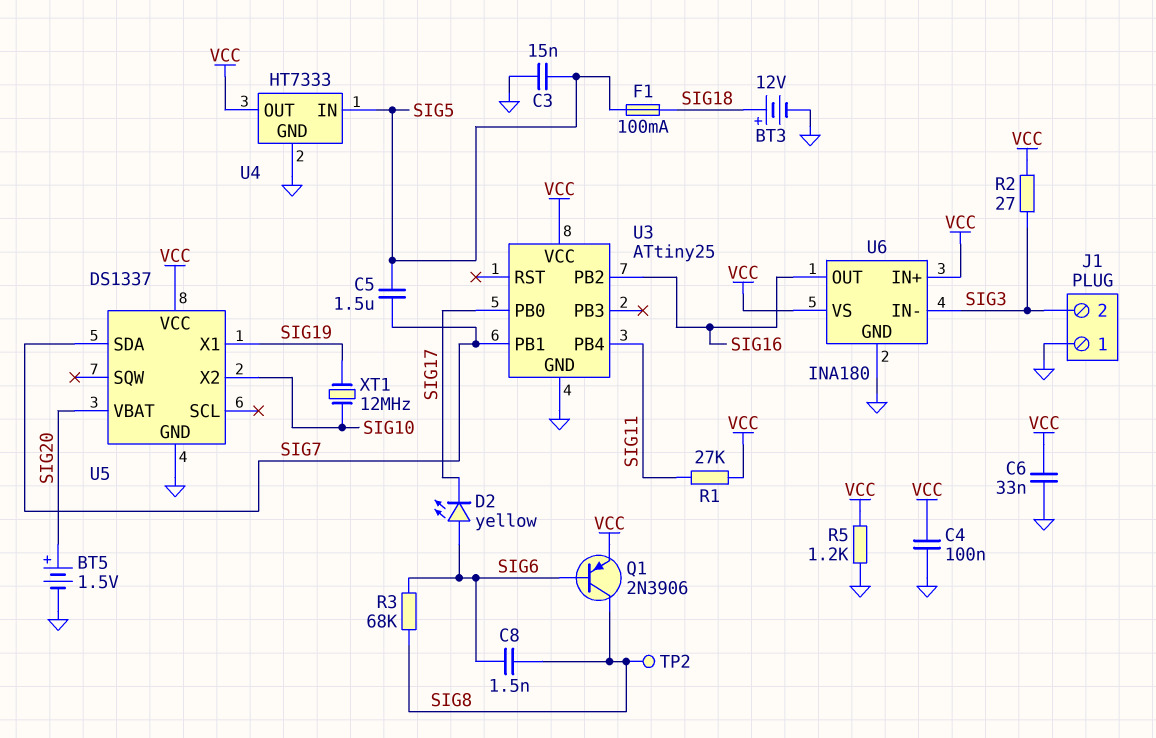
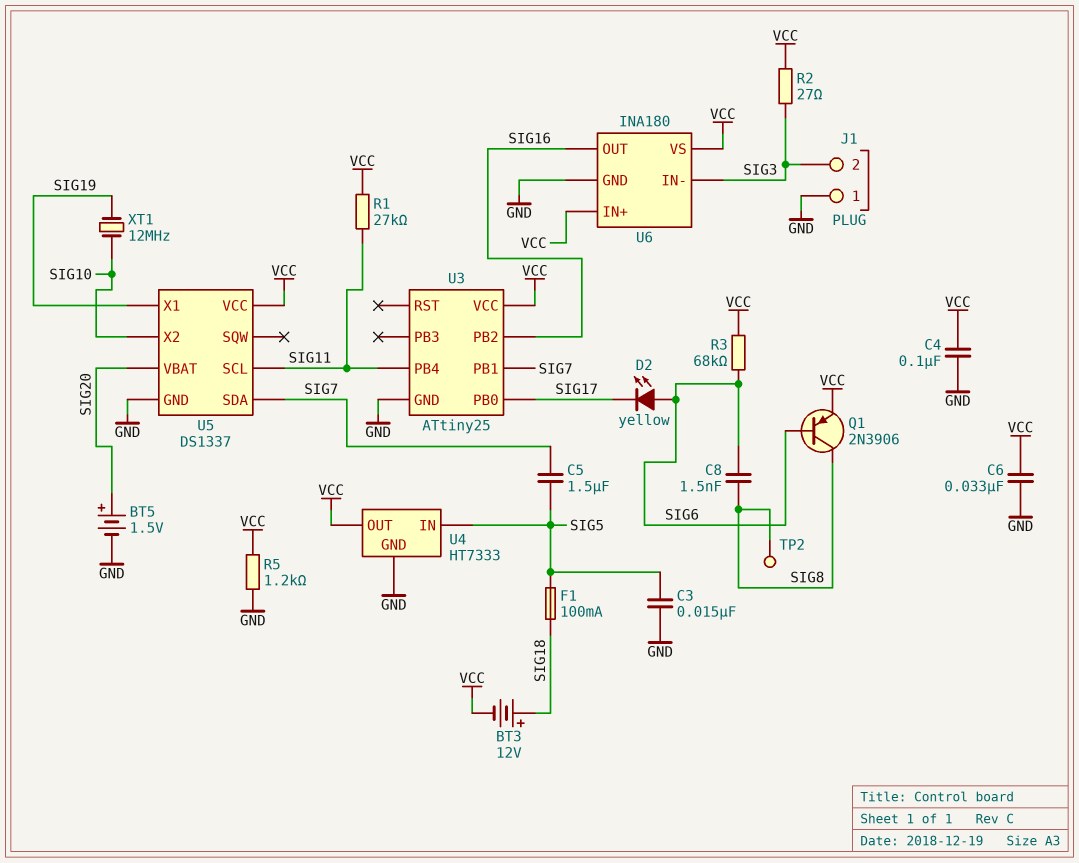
BT3: 12V (plus SIG18, minus GND) -> 12V (plus SIG18, minus VCC)
R3: 68k (SIG6, SIG8) -> 68k (SIG6, VCC)
U5 pin SCL: none -> SIG11

